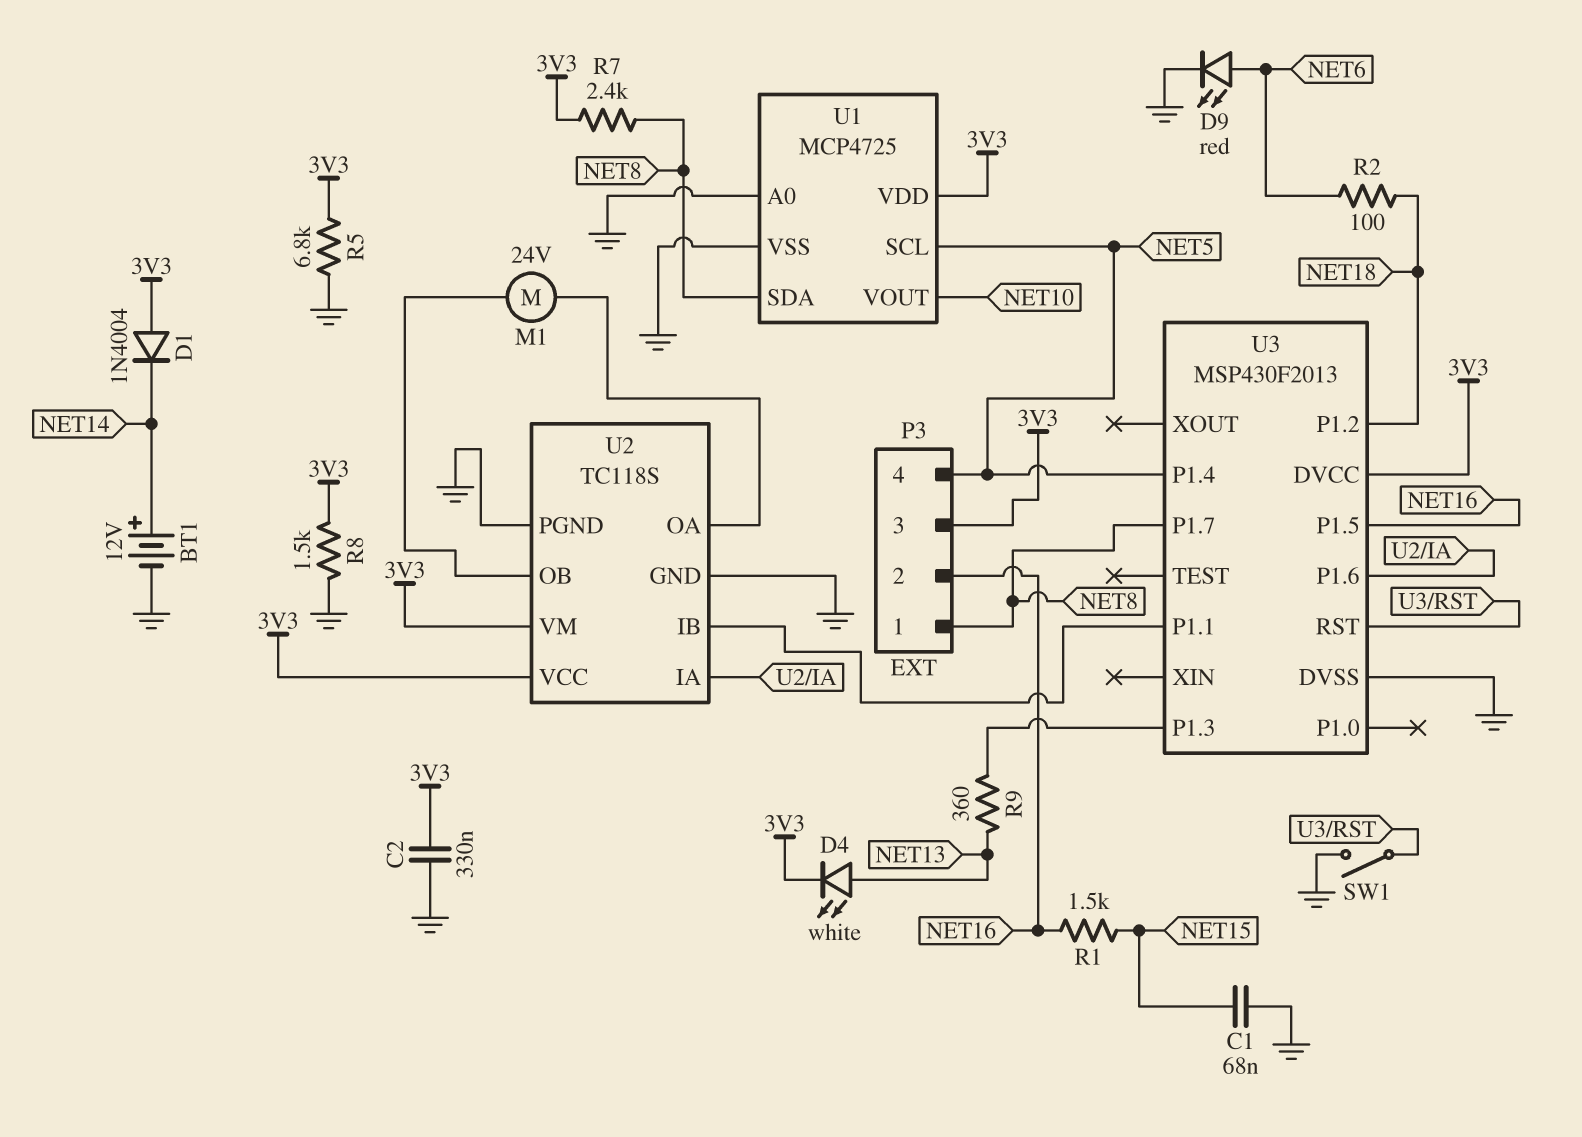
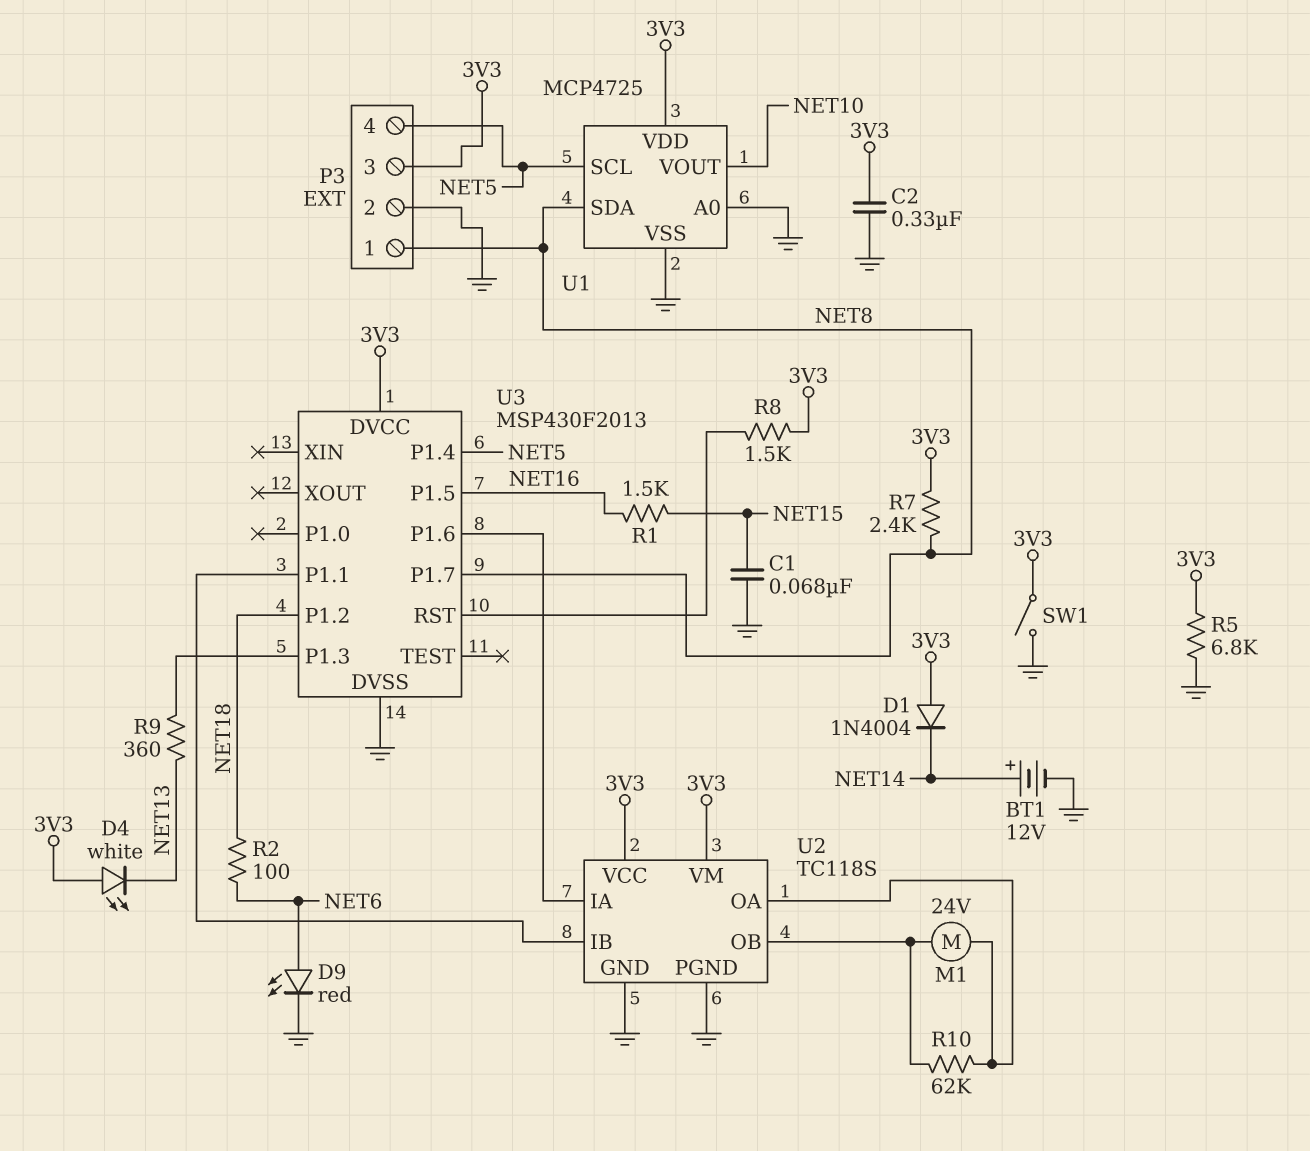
D4: LED white (A NET13, K 3V3) -> LED white (A 3V3, K NET13)
P3 pin 2: NET16 -> GND
R8: 1.5k (3V3, GND) -> 1.5k (3V3, U3/RST)
R10: none -> 62k (U2/OA, U2/OB)
SW1: switch (GND, U3/RST) -> switch (3V3, GND)

